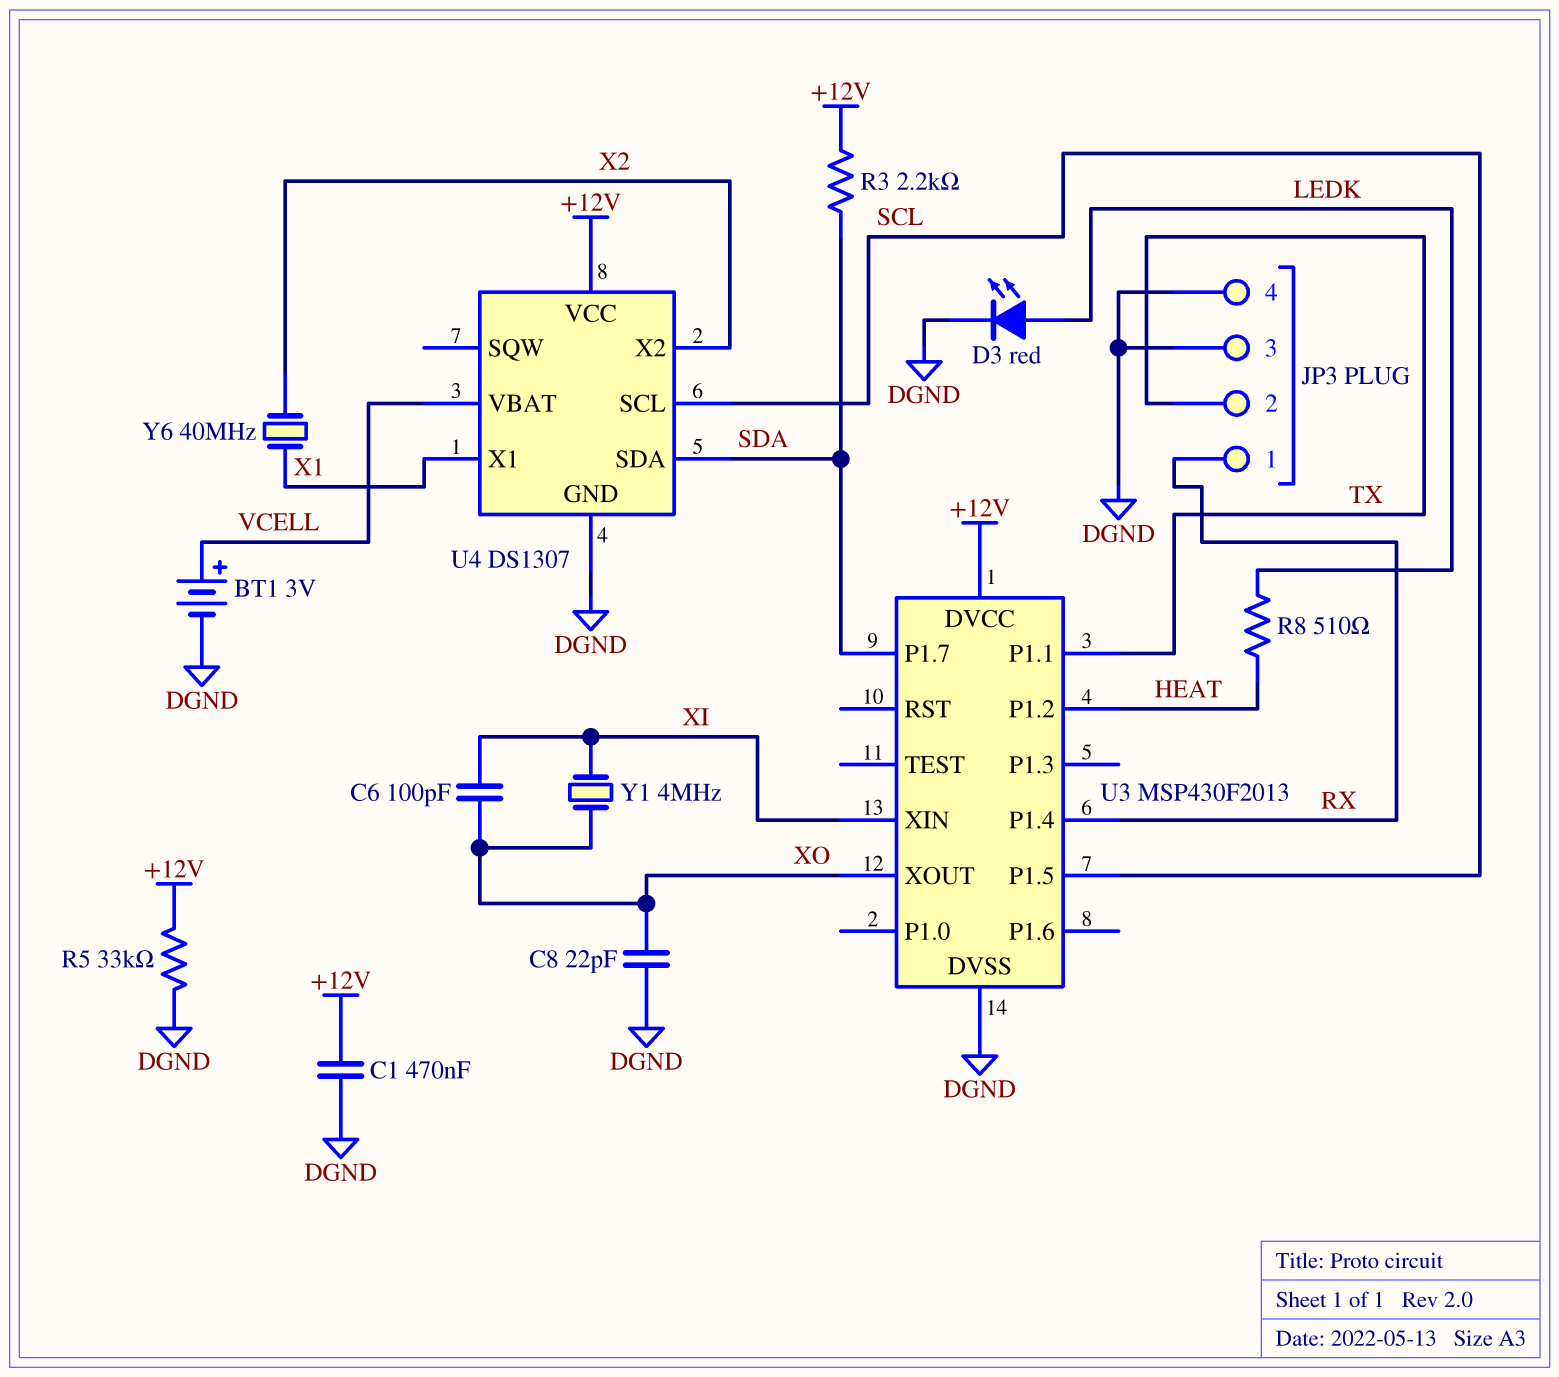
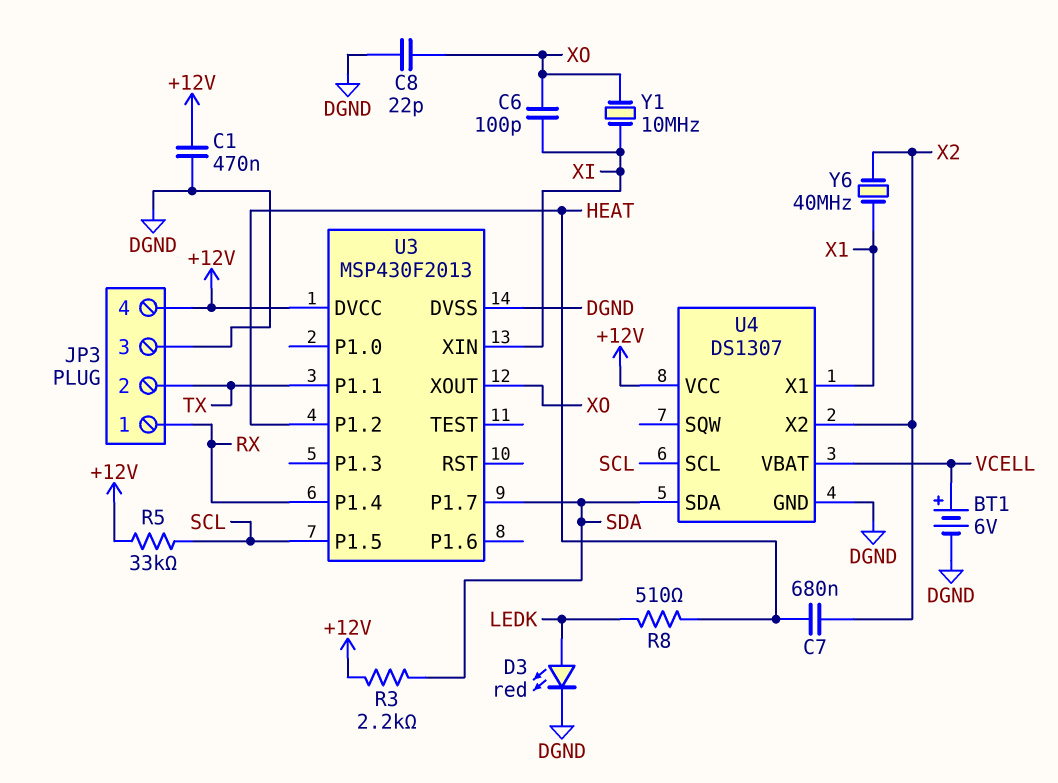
BT1: 3V (plus VCELL, minus DGND) -> 6V (plus VCELL, minus DGND)
C7: none -> 680nF (HEAT, X2)
JP3 pin 4: DGND -> +12V
R5: 33k (+12V, DGND) -> 33k (+12V, SCL)
Y1: 4MHz (XI, XO) -> 10MHz (XI, XO)

